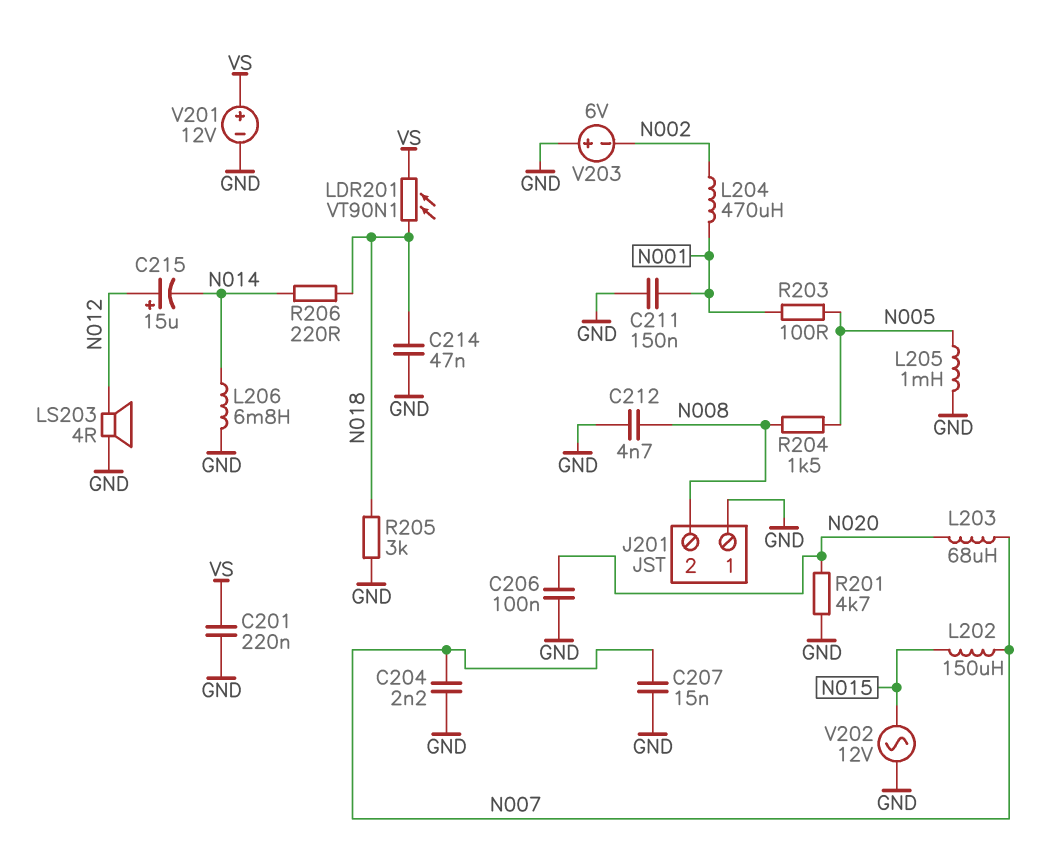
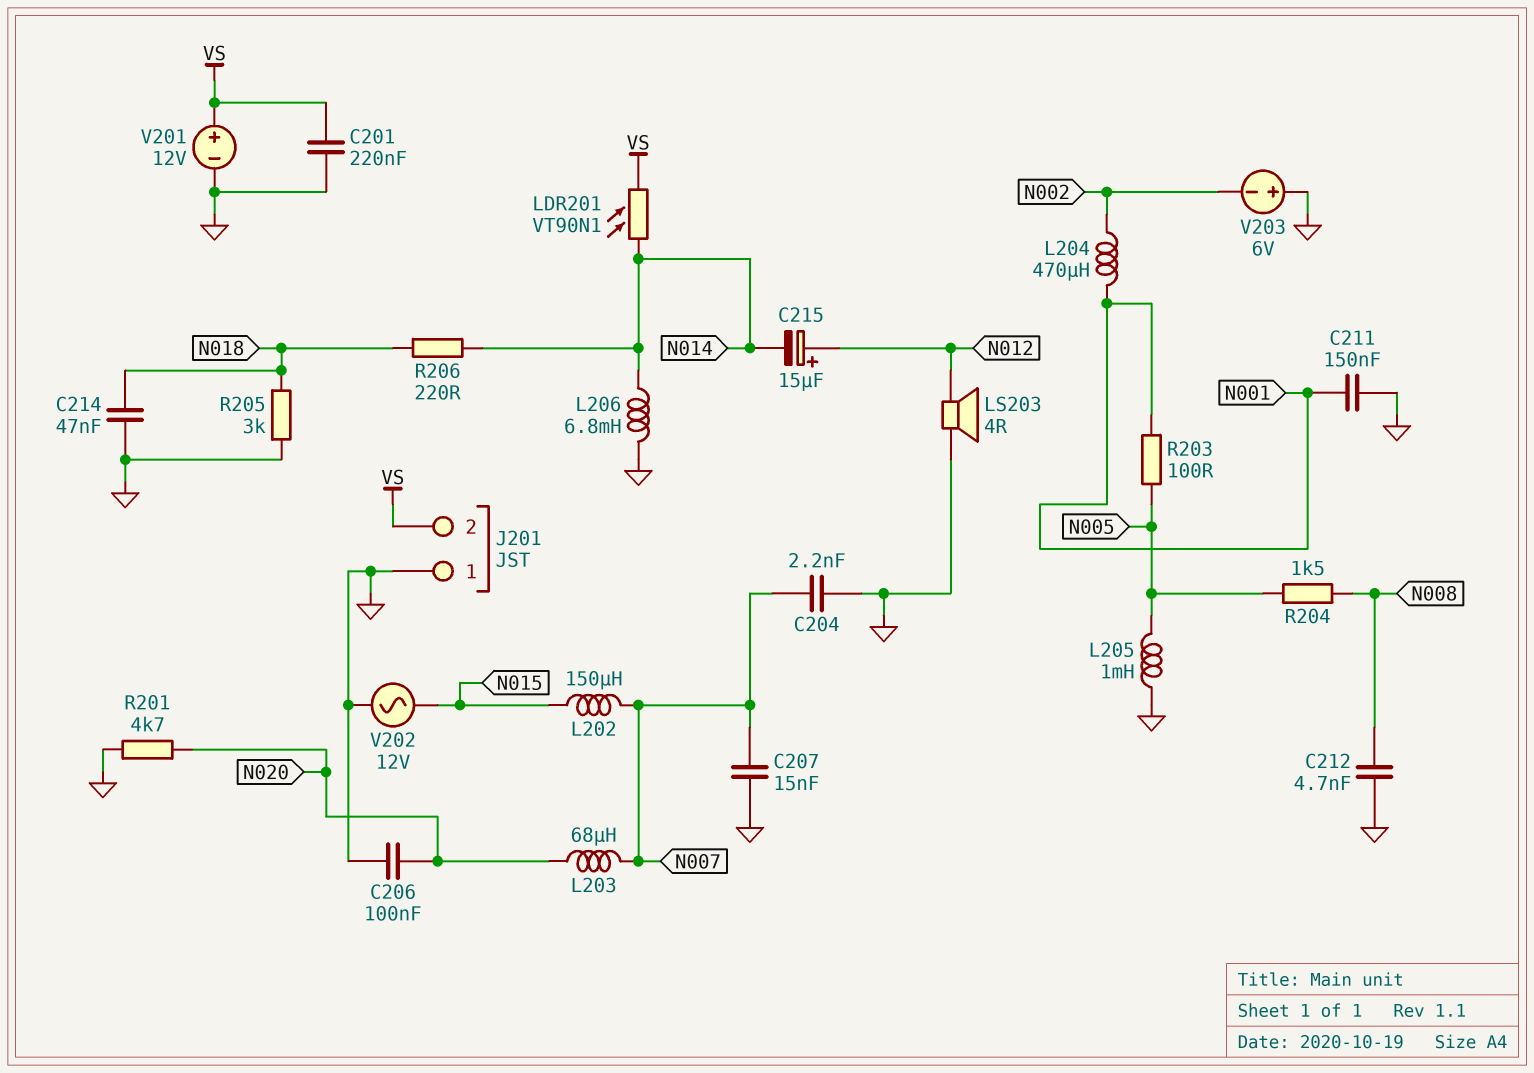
J201 pin 2: N008 -> VS
LDR201: VT90N1 (N018, VS) -> VT90N1 (N014, VS)

